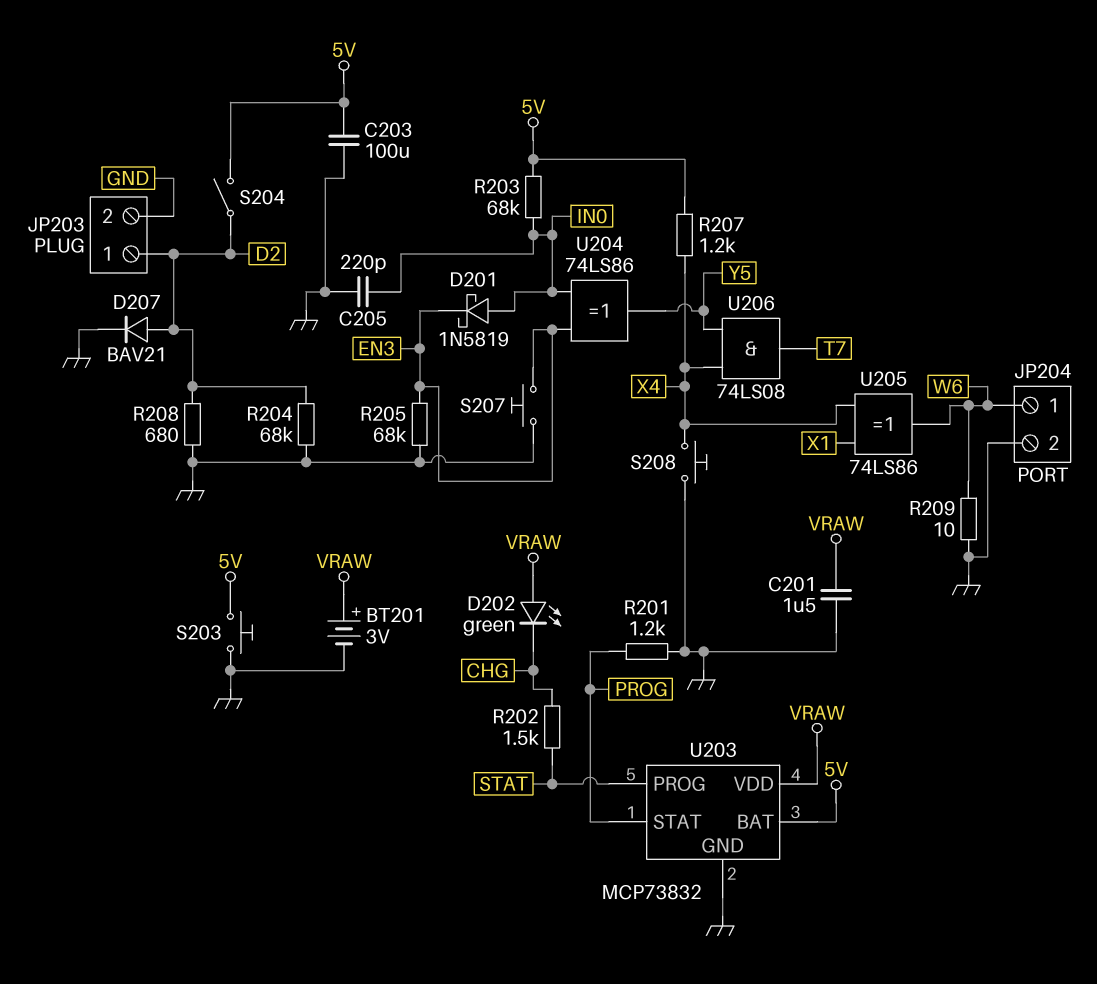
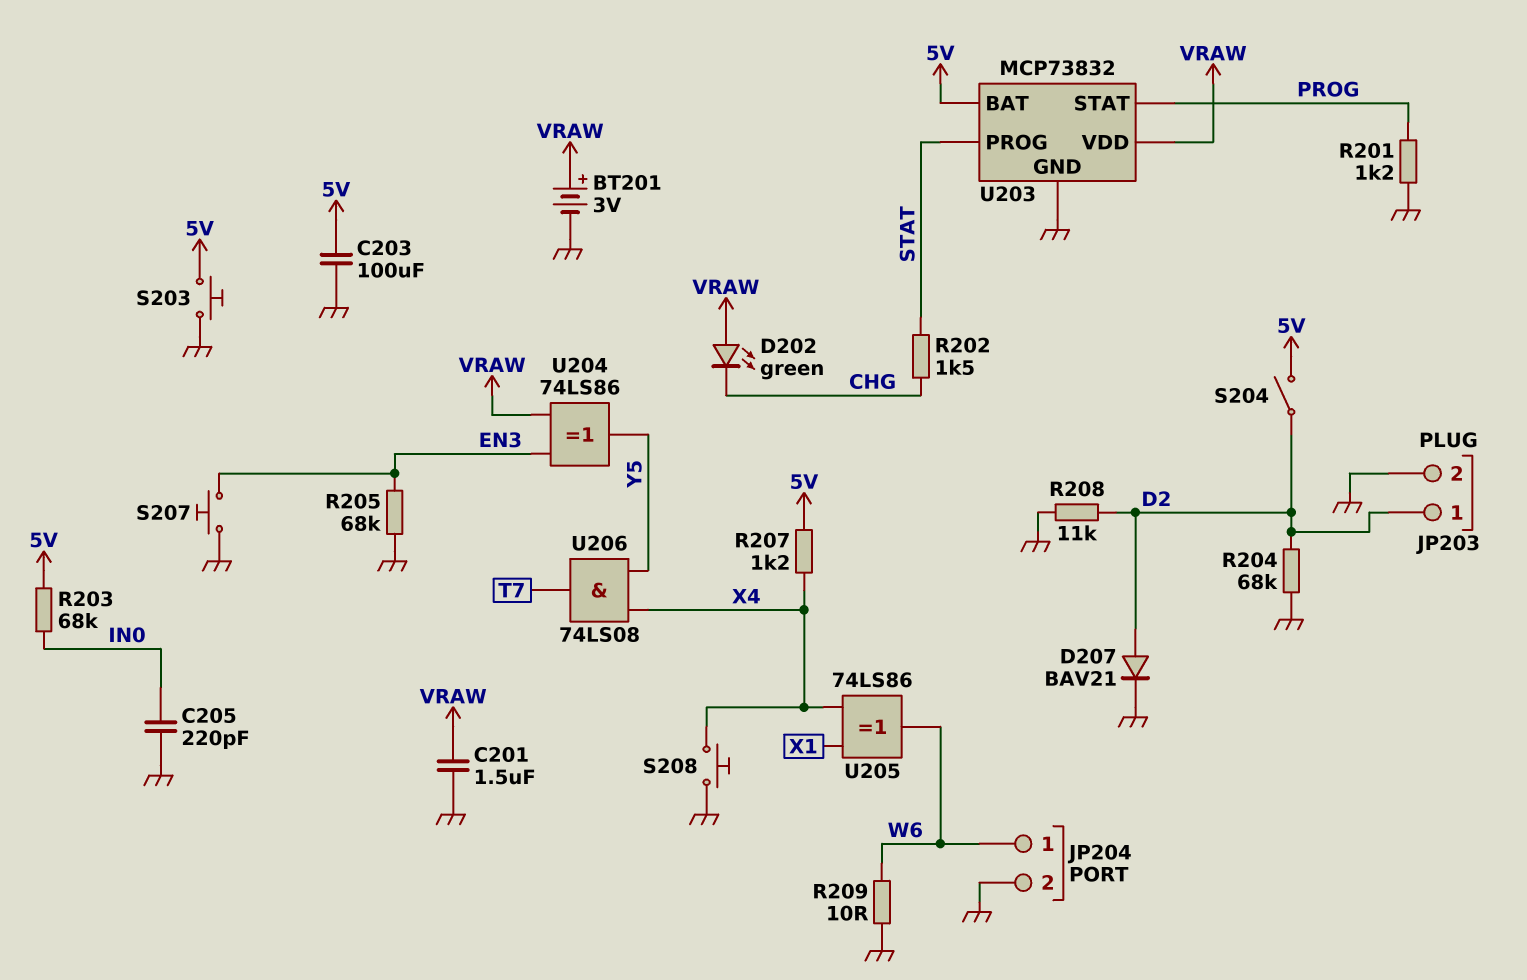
D201: schottky 1N5819 (A IN0, K EN3) -> none
R208: 680 (D2, GND) -> 11k (D2, GND)
U204: XOR 74LS86 (in EN3, in IN0, out Y5) -> XOR 74LS86 (in EN3, in VRAW, out Y5)

